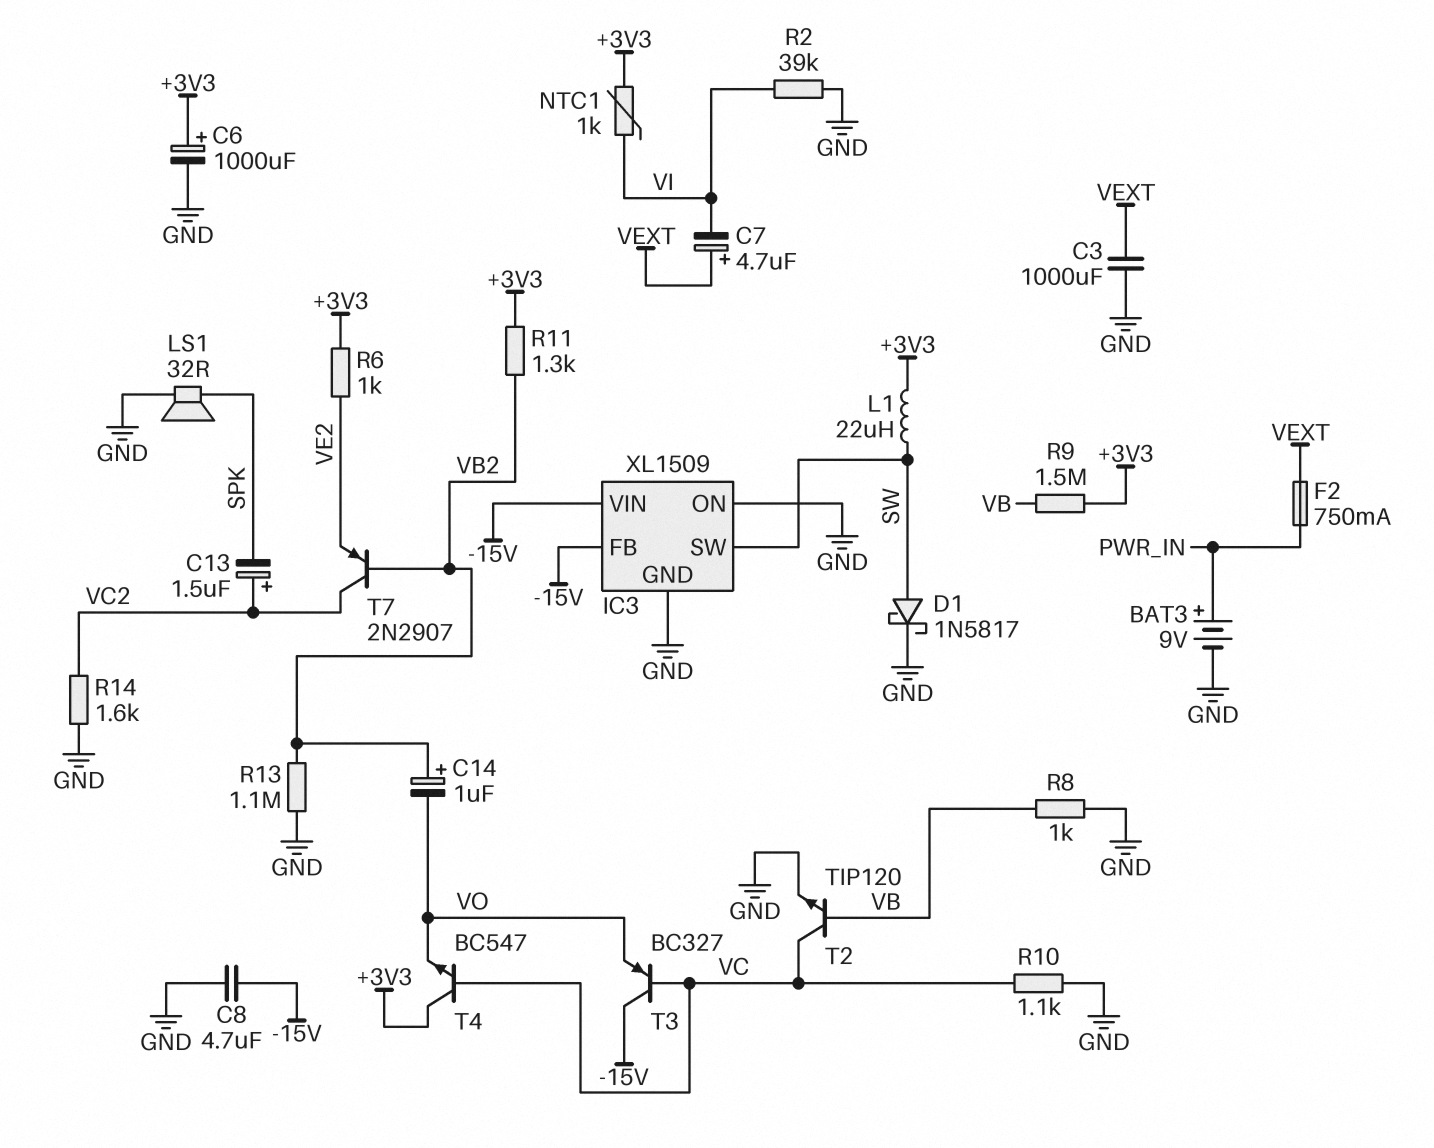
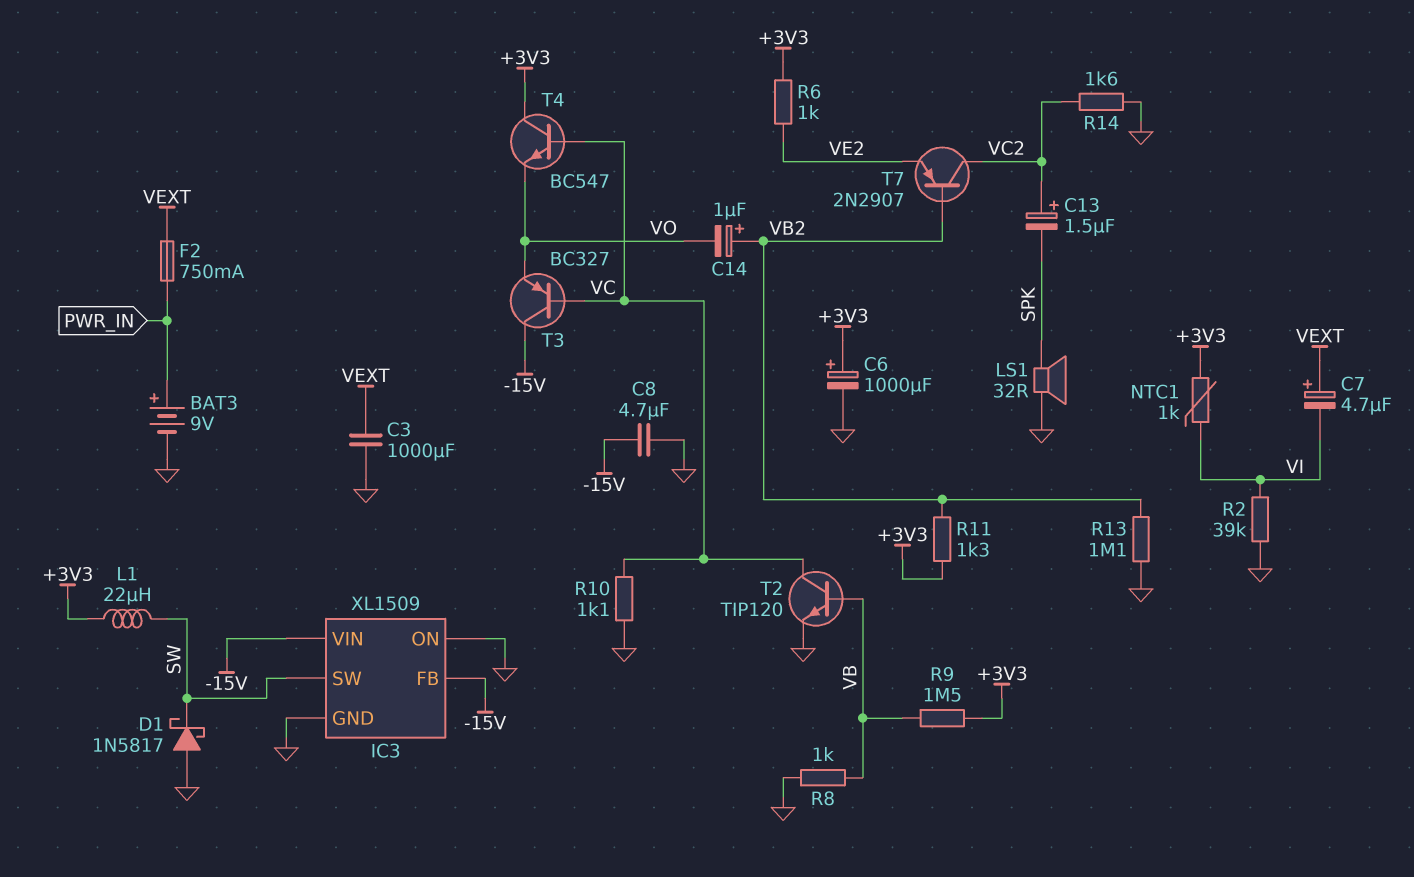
D1: schottky 1N5817 (A SW, K GND) -> schottky 1N5817 (A GND, K SW)

